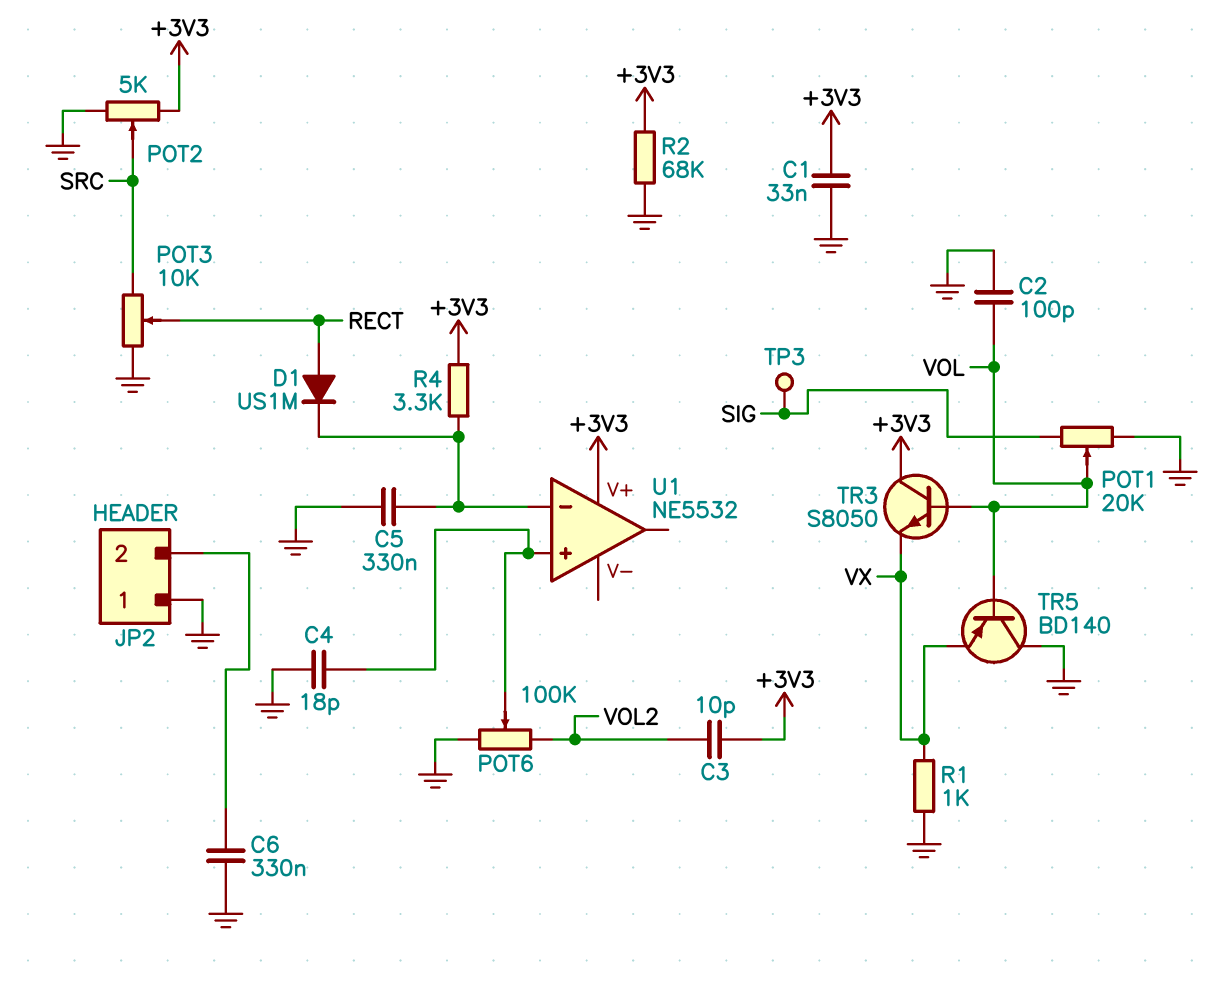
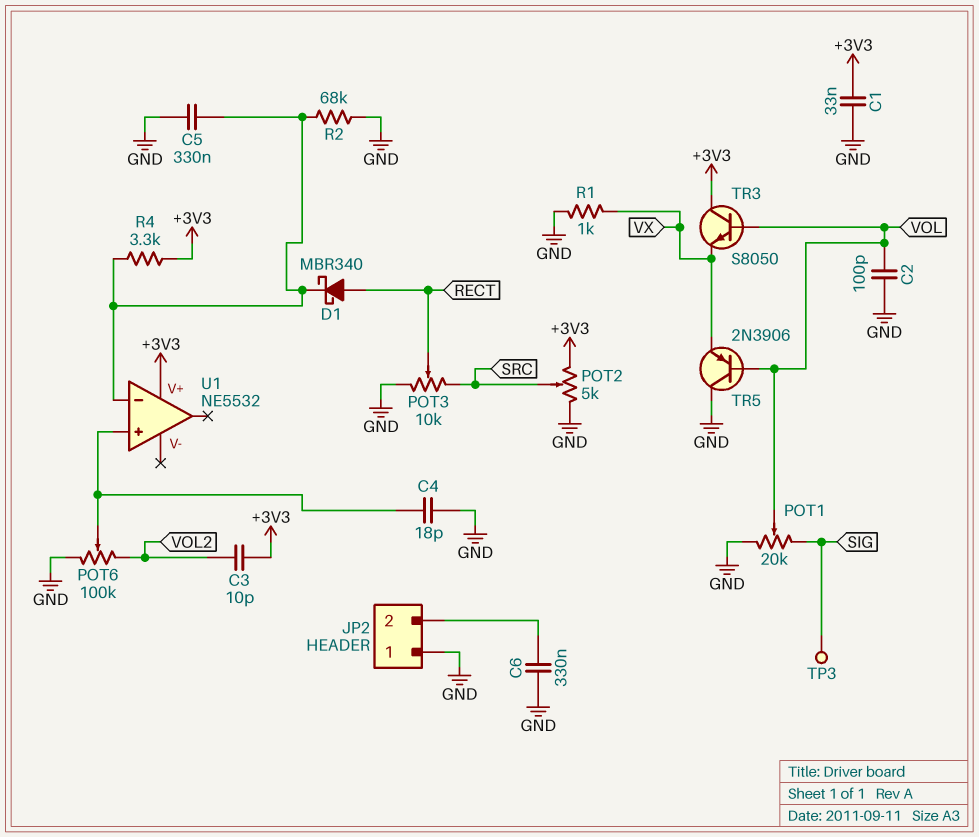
D1: diode US1M (A RECT, K U1/in-) -> schottky MBR340 (A RECT, K U1/in-)
R2: 68k (+3V3, GND) -> 68k (GND, U1/in-)
TR5: PNP BD140 (B VOL, C GND, E VX) -> PNP 2N3906 (B VOL, C GND, E VX)

